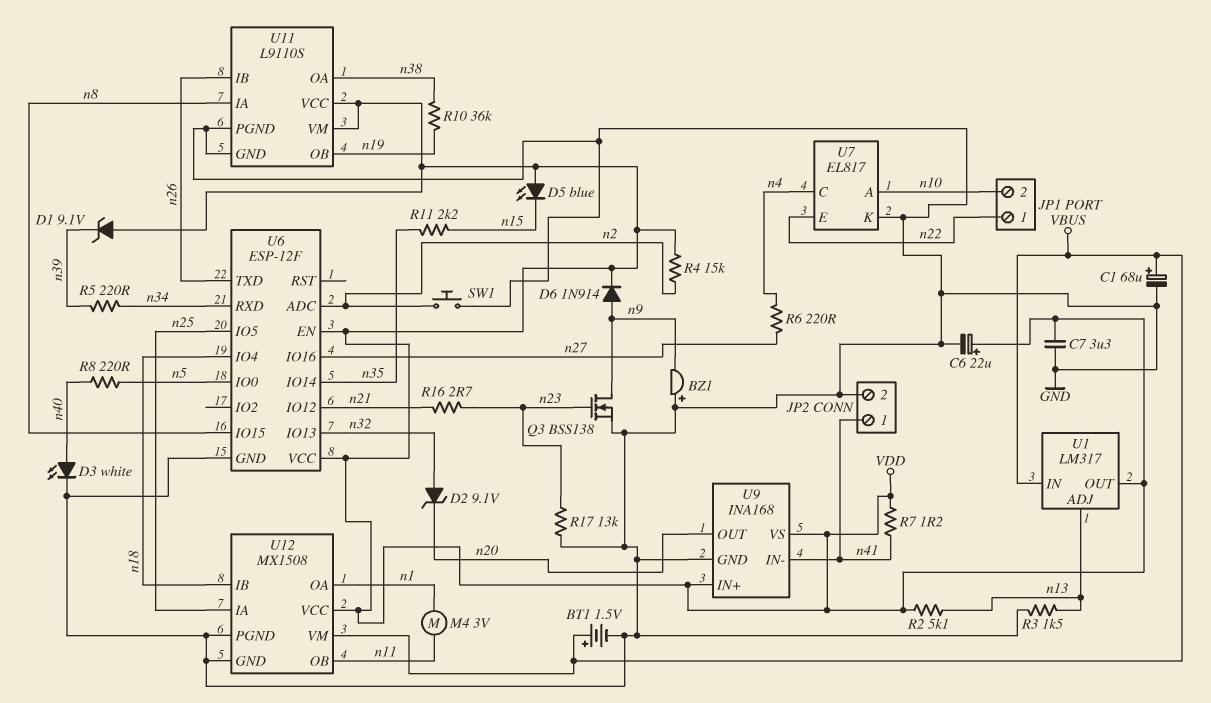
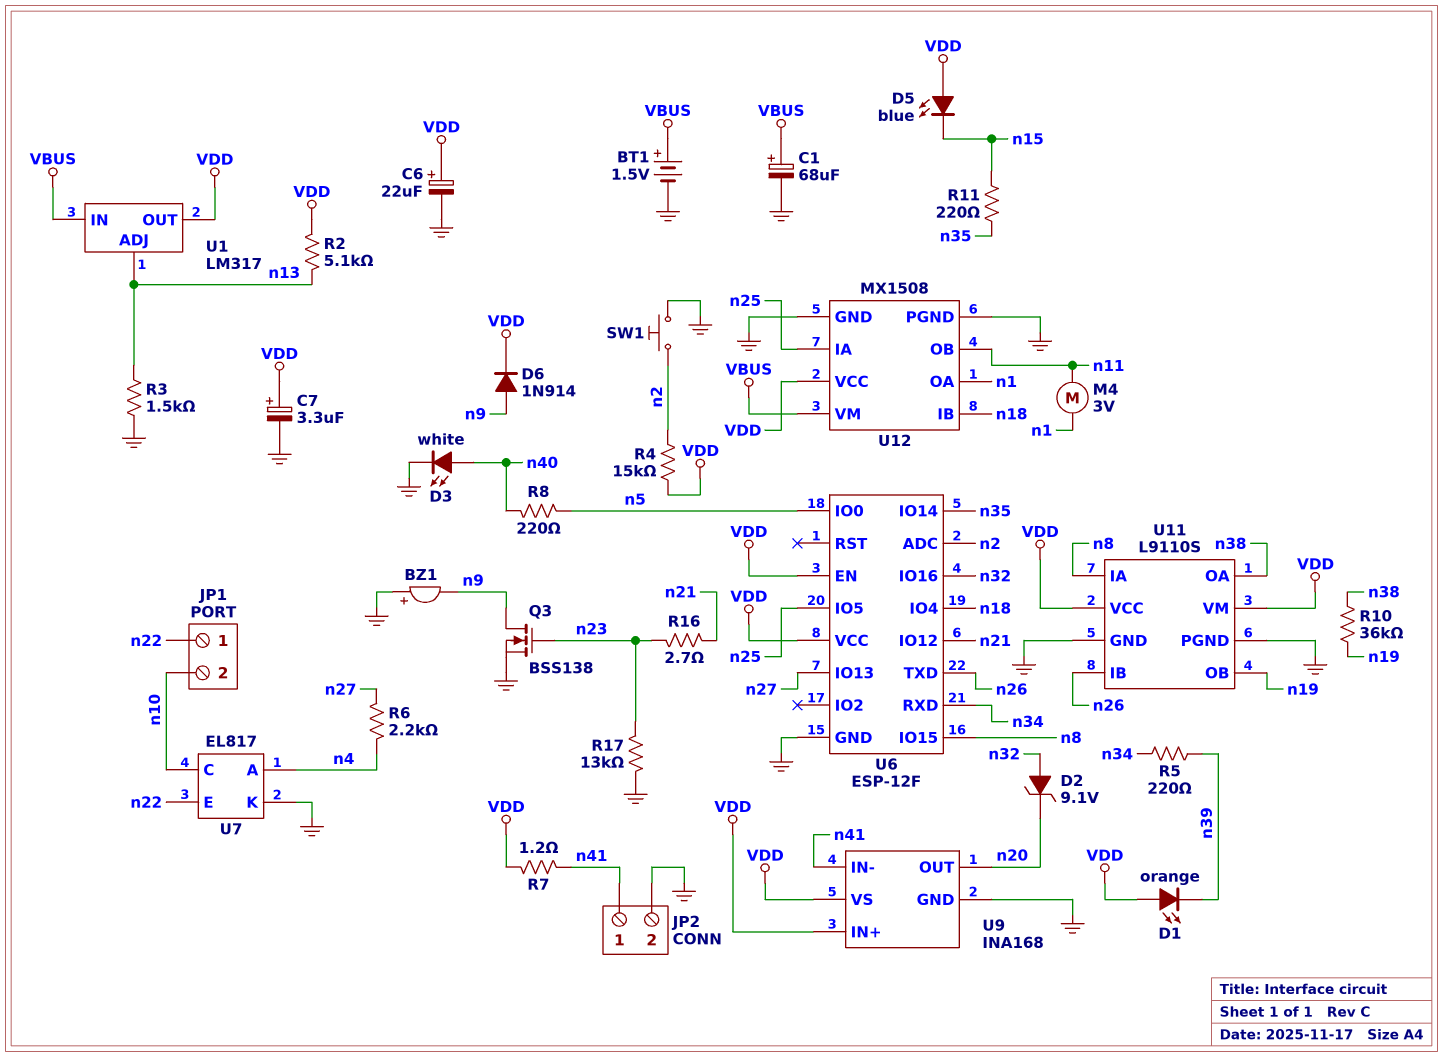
C7: 3.3uF (GND, VDD) -> 3.3uF (plus VDD, minus GND)
D1: zener 9.1V (A VDD, K n39) -> LED orange (A VDD, K n39)
R6: 220 (n4, n27) -> 2.2k (n4, n27)
R11: 2.2k (n15, n35) -> 220 (n15, n35)
U6 pin IO13: n32 -> n27
U6 pin IO16: n27 -> n32
U7 pin A: n10 -> n4
U7 pin C: n4 -> n10

